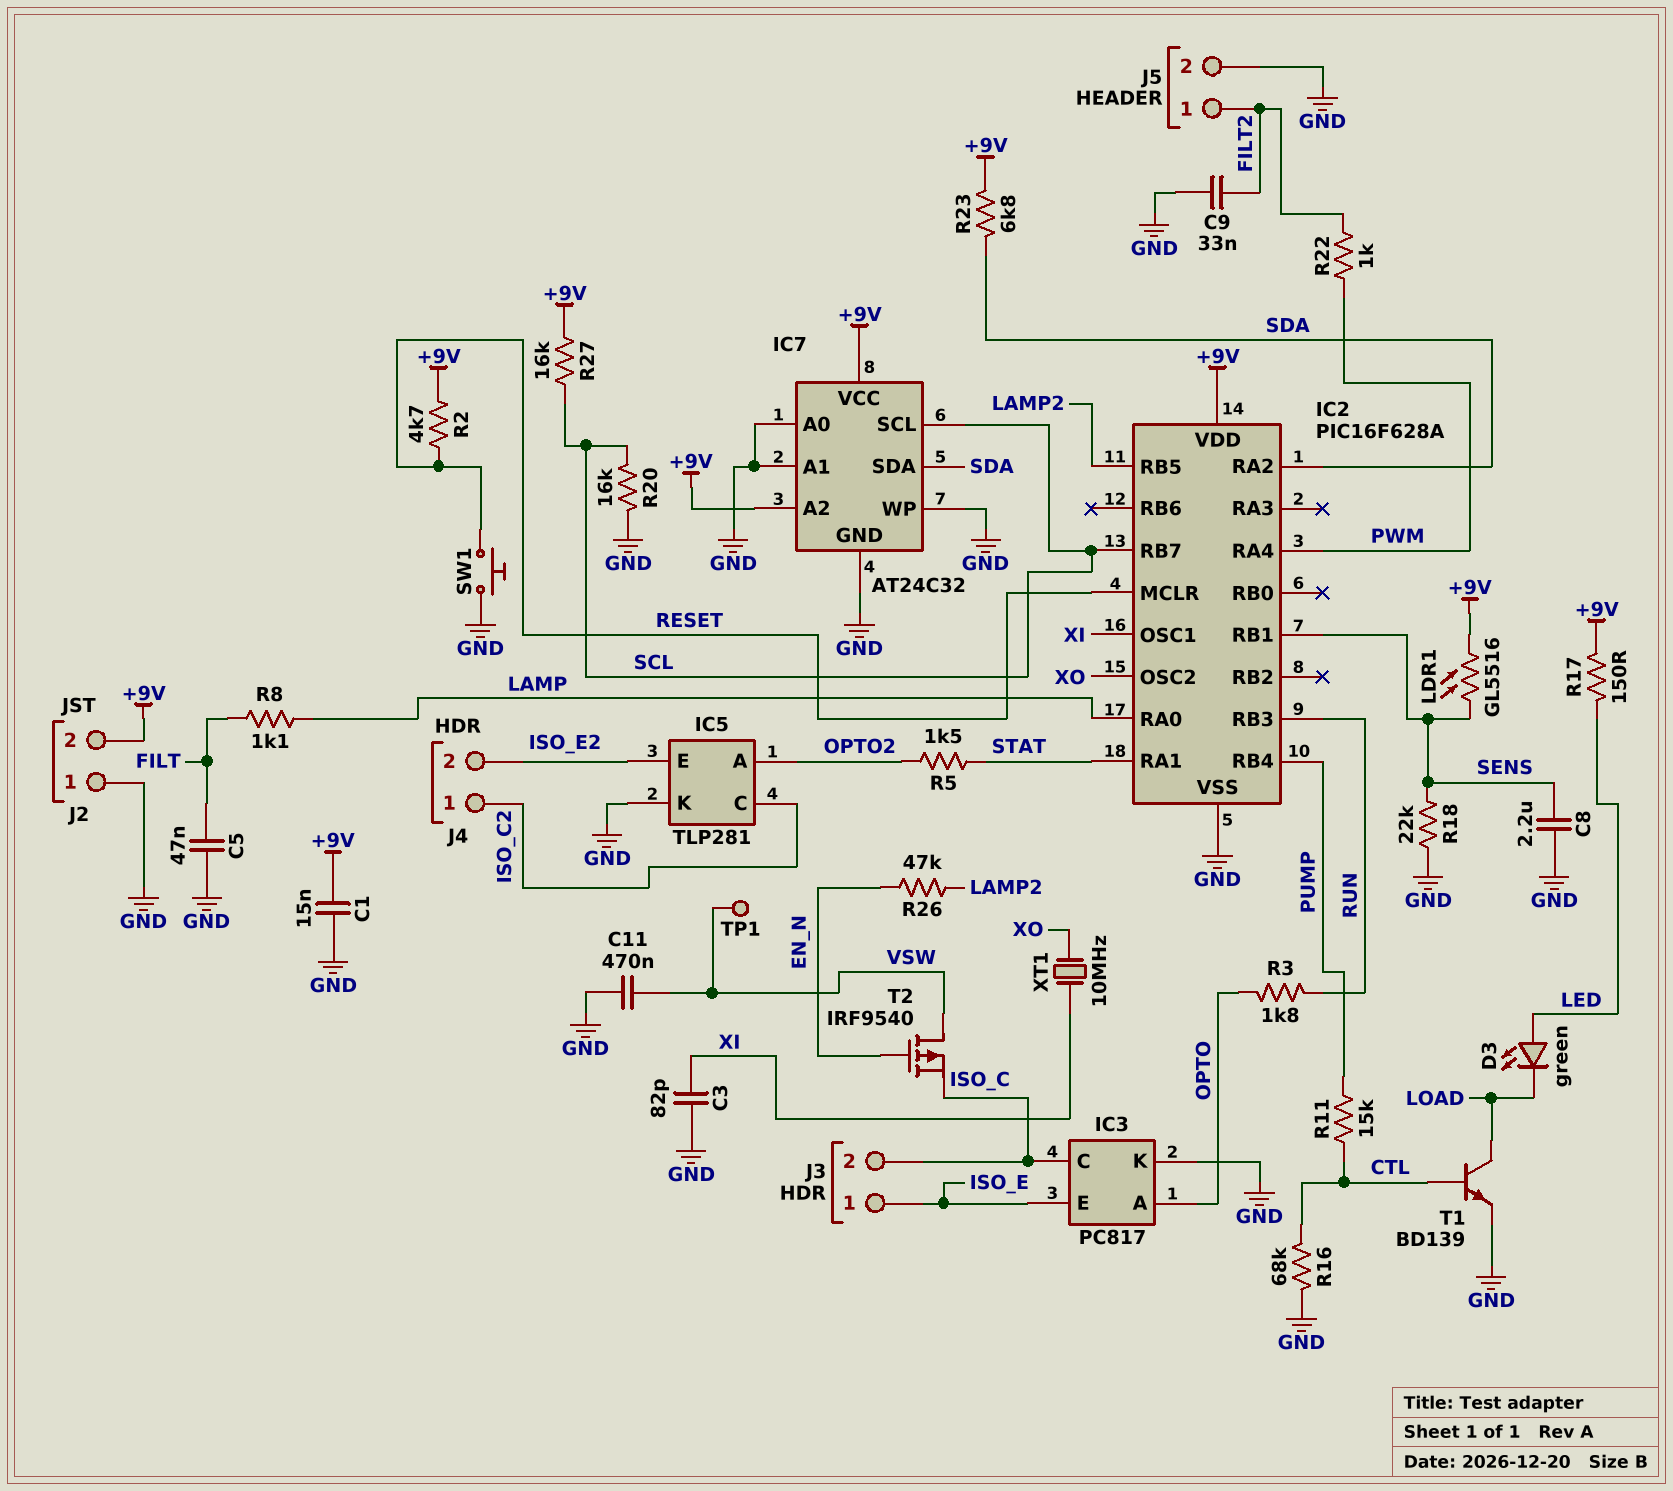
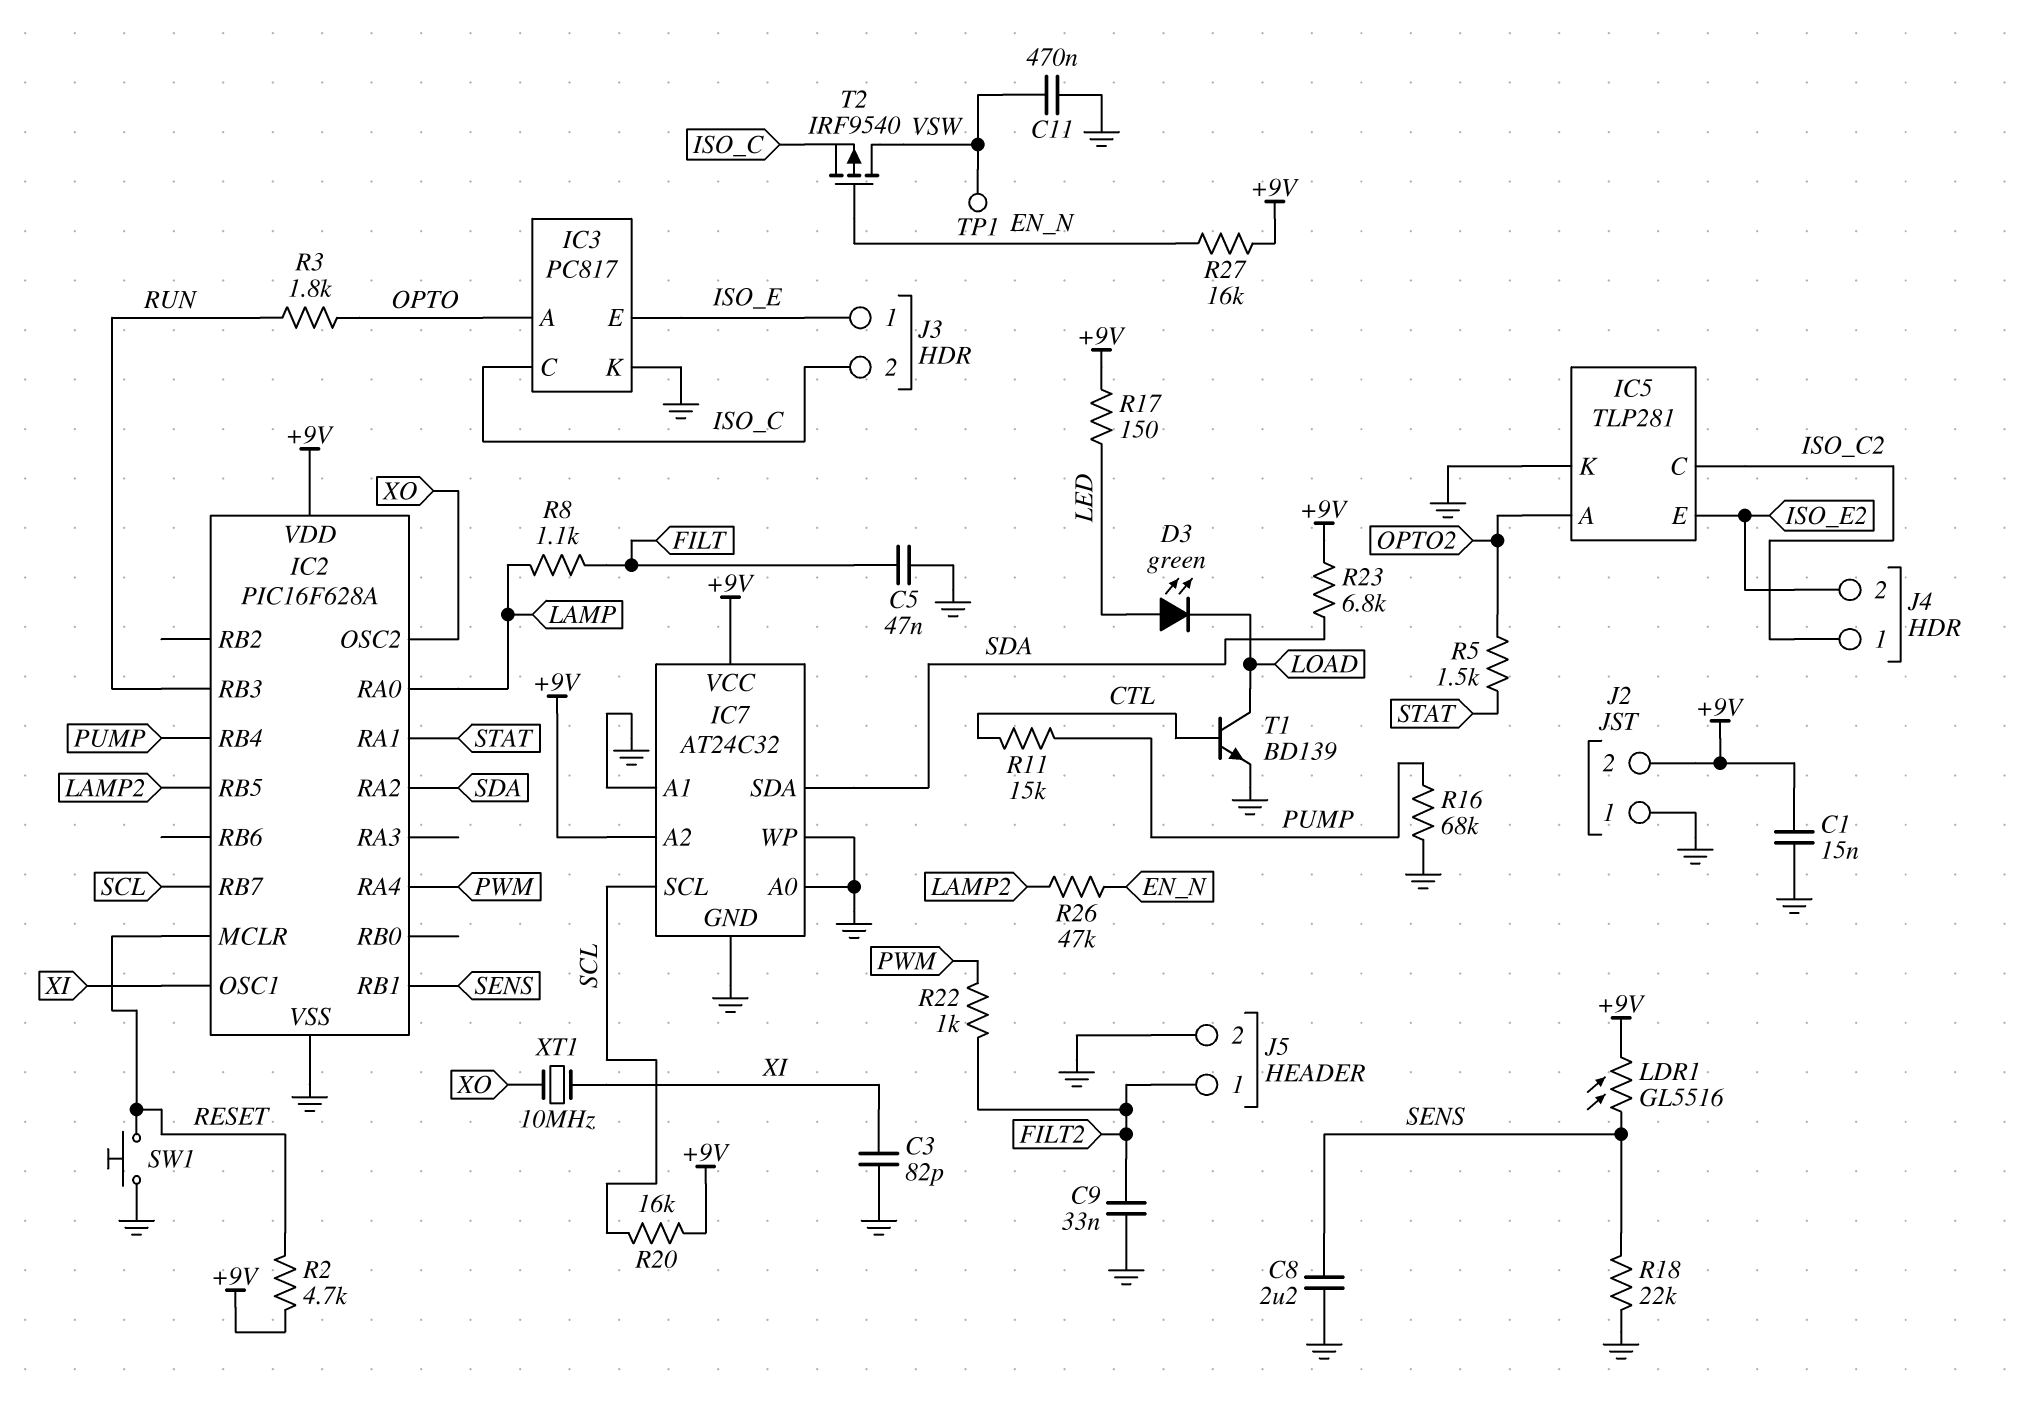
R16: 68k (CTL, GND) -> 68k (GND, PUMP)
R20: 16k (GND, SCL) -> 16k (+9V, SCL)
R27: 16k (+9V, SCL) -> 16k (+9V, EN_N)

